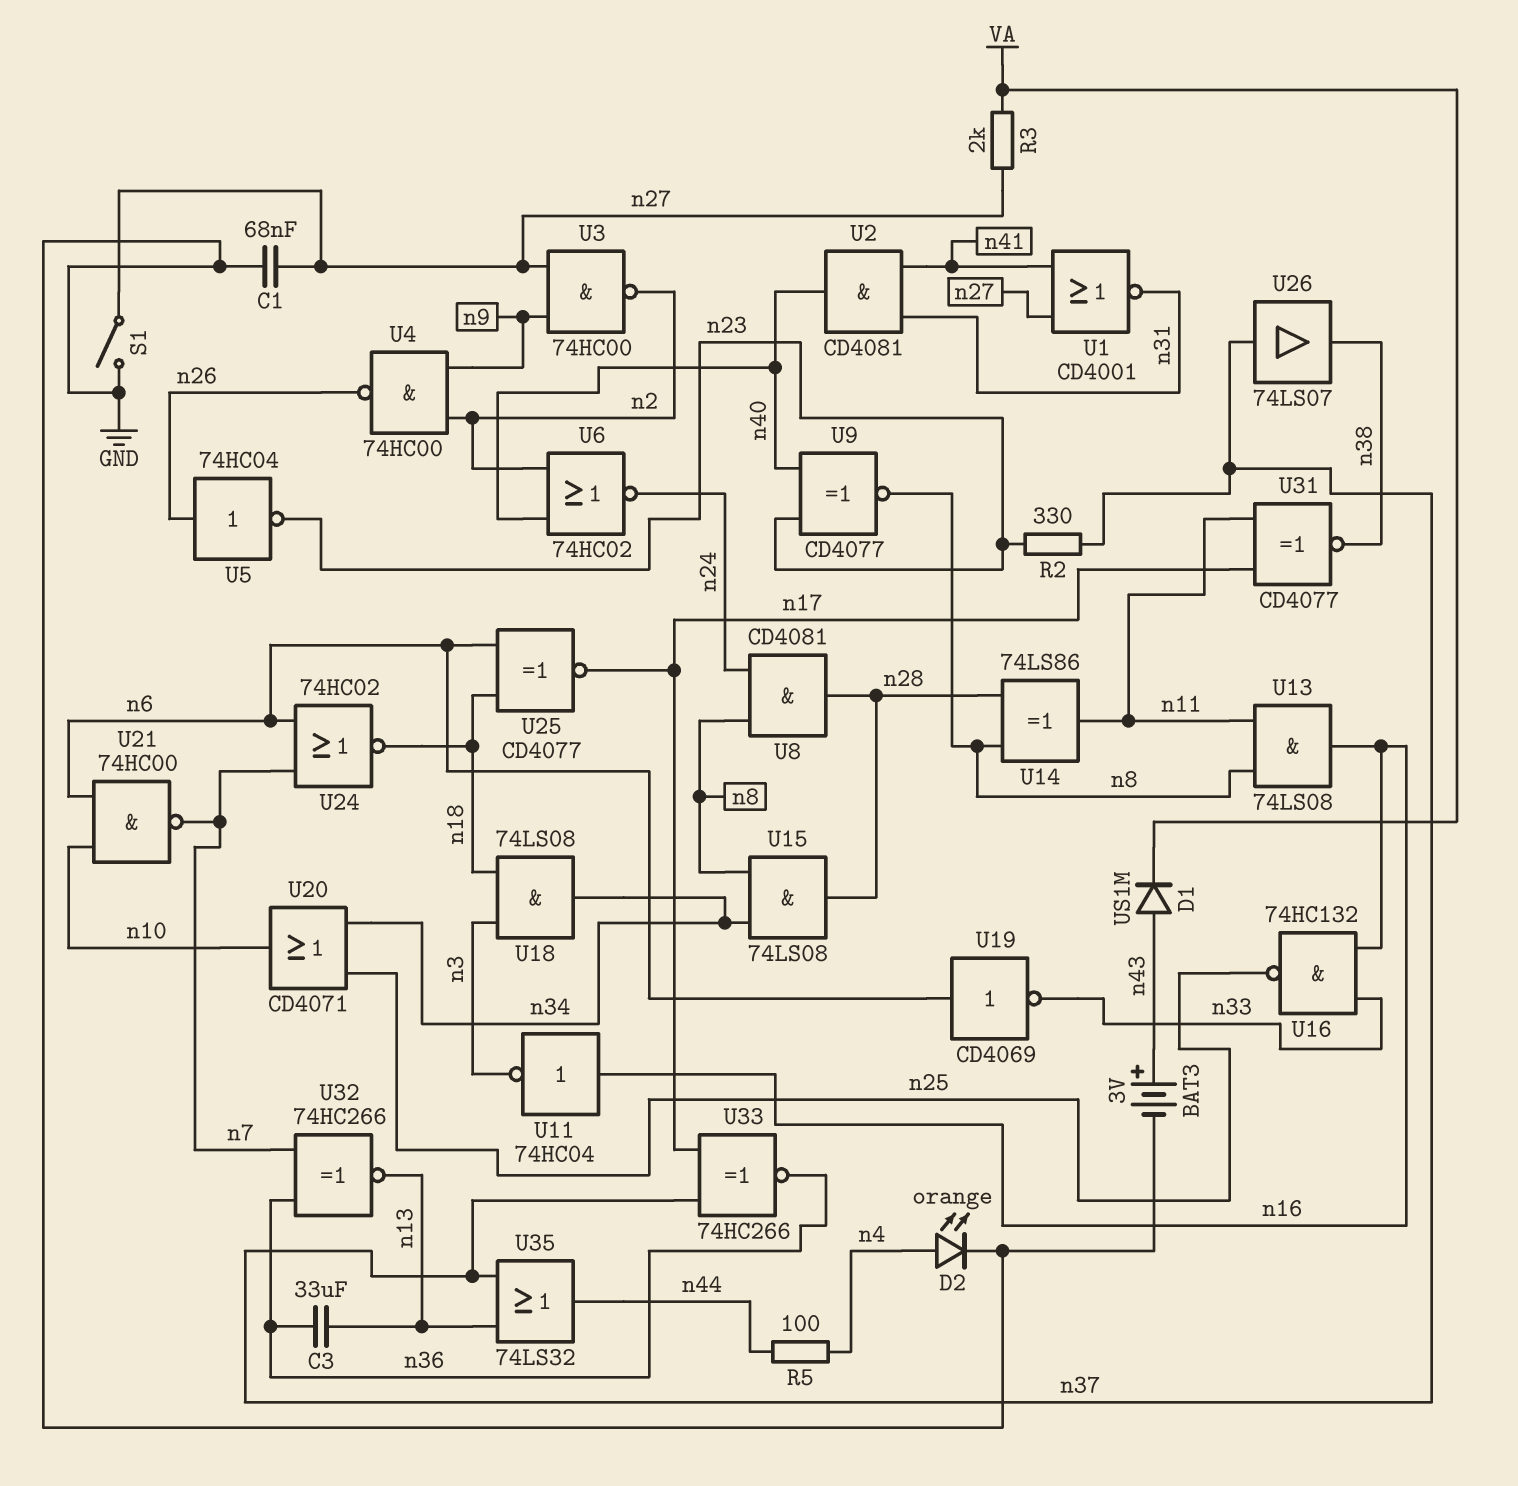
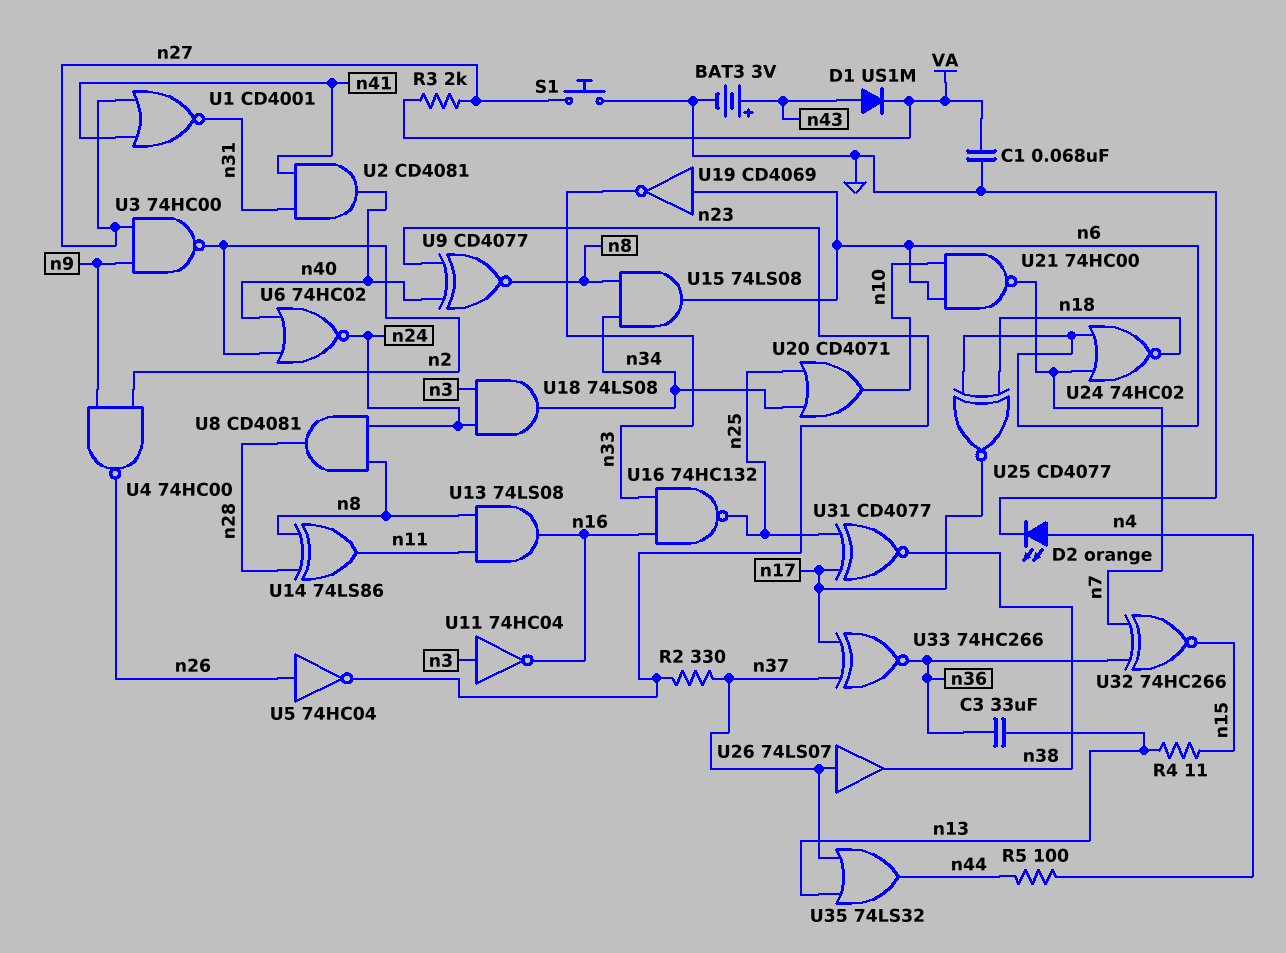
C1: 68nF (GND, n27) -> 68nF (GND, VA)
R4: none -> 11 (n13, n15)
S1: switch (GND, n27) -> button (GND, n27)
U11: NOT 74HC04 (in n16, out n3) -> NOT 74HC04 (in n3, out n16)
U15: AND 74LS08 (in n8, in n34, out n28) -> AND 74LS08 (in n8, in n34, out n6)
U18: AND 74LS08 (in n3, in n18, out n34) -> AND 74LS08 (in n3, in n24, out n34)
U31: XNOR CD4077 (in n11, in n17, out n38) -> XNOR CD4077 (in n17, in n25, out n38)
U32: XNOR 74HC266 (in n7, in n36, out n13) -> XNOR 74HC266 (in n7, in n36, out n15)

